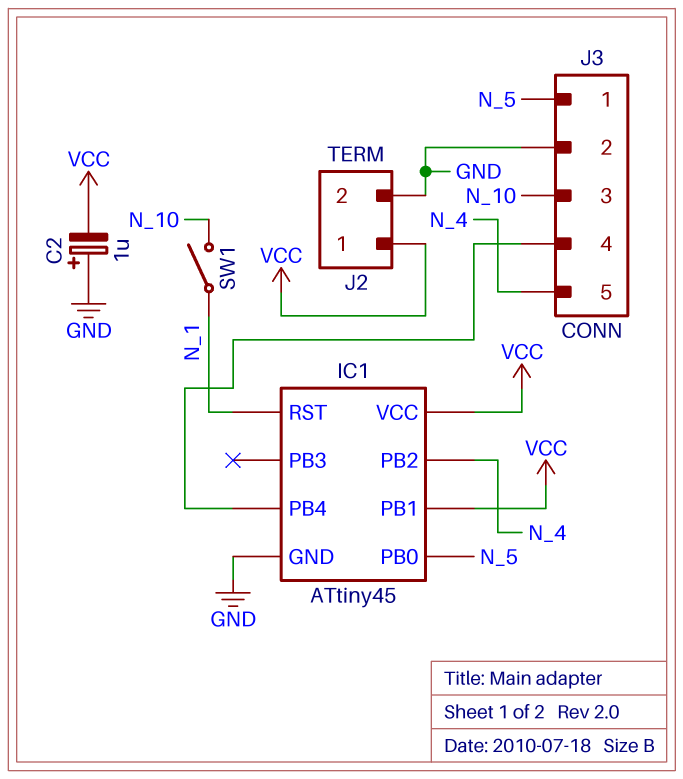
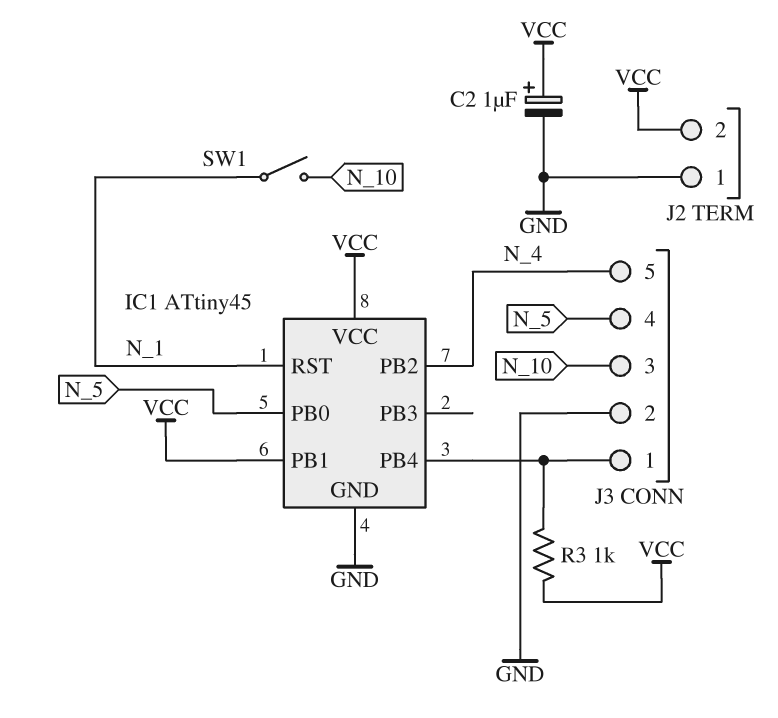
C2: 1uF (plus GND, minus VCC) -> 1uF (plus VCC, minus GND)
J2 pin 1: VCC -> GND
J2 pin 2: GND -> VCC
J3 pin 1: N_5 -> IC1/PB4
J3 pin 4: IC1/PB4 -> N_5
R3: none -> 1k (IC1/PB4, VCC)

